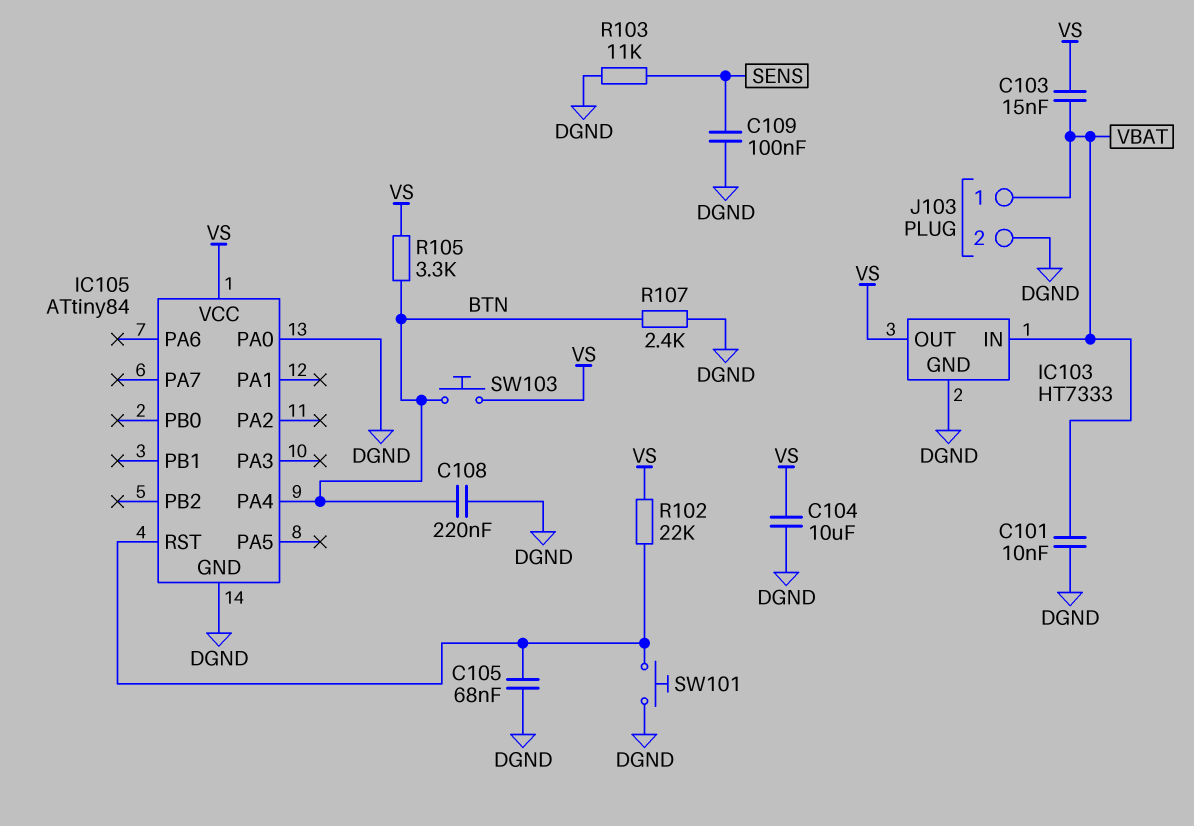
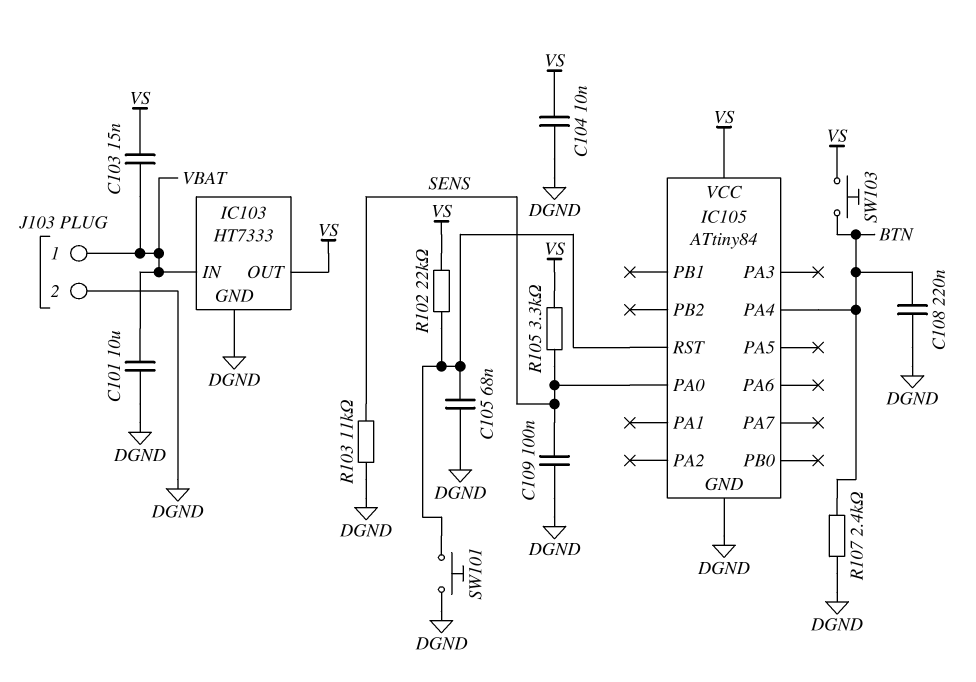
C101: 10nF (DGND, VBAT) -> 10uF (DGND, VBAT)
C104: 10uF (DGND, VS) -> 10nF (DGND, VS)
IC105 pin PA0: DGND -> SENS
R105: 3.3k (BTN, VS) -> 3.3k (SENS, VS)

